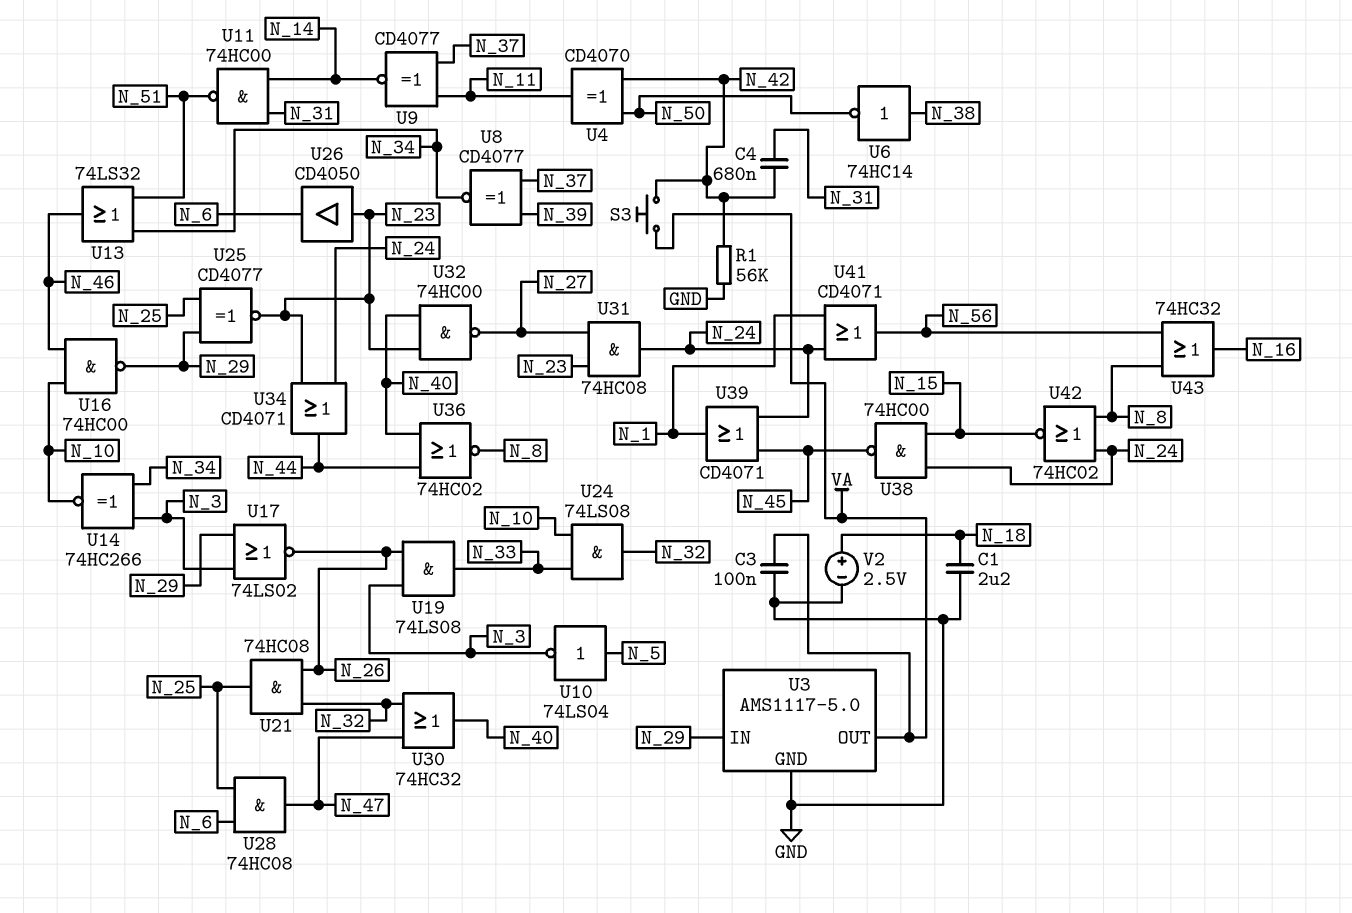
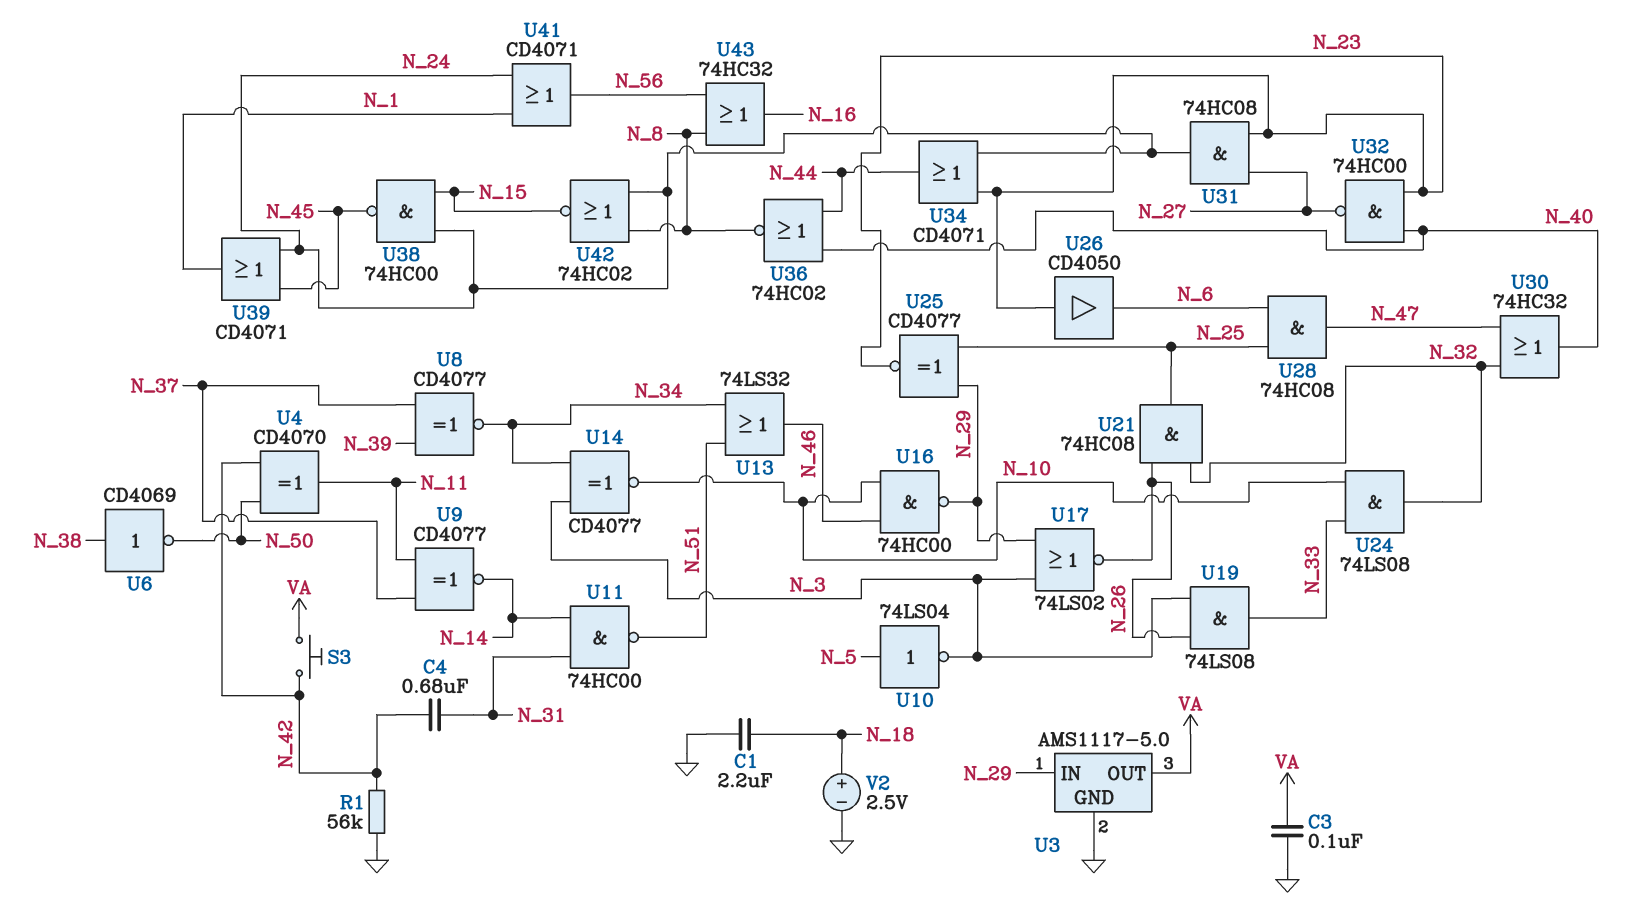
U6: NOT 74HC14 (in N_38, out N_50) -> NOT CD4069 (in N_38, out N_50)
U14: XNOR 74HC266 (in N_3, in N_34, out N_10) -> XNOR CD4077 (in N_3, in N_34, out N_10)

